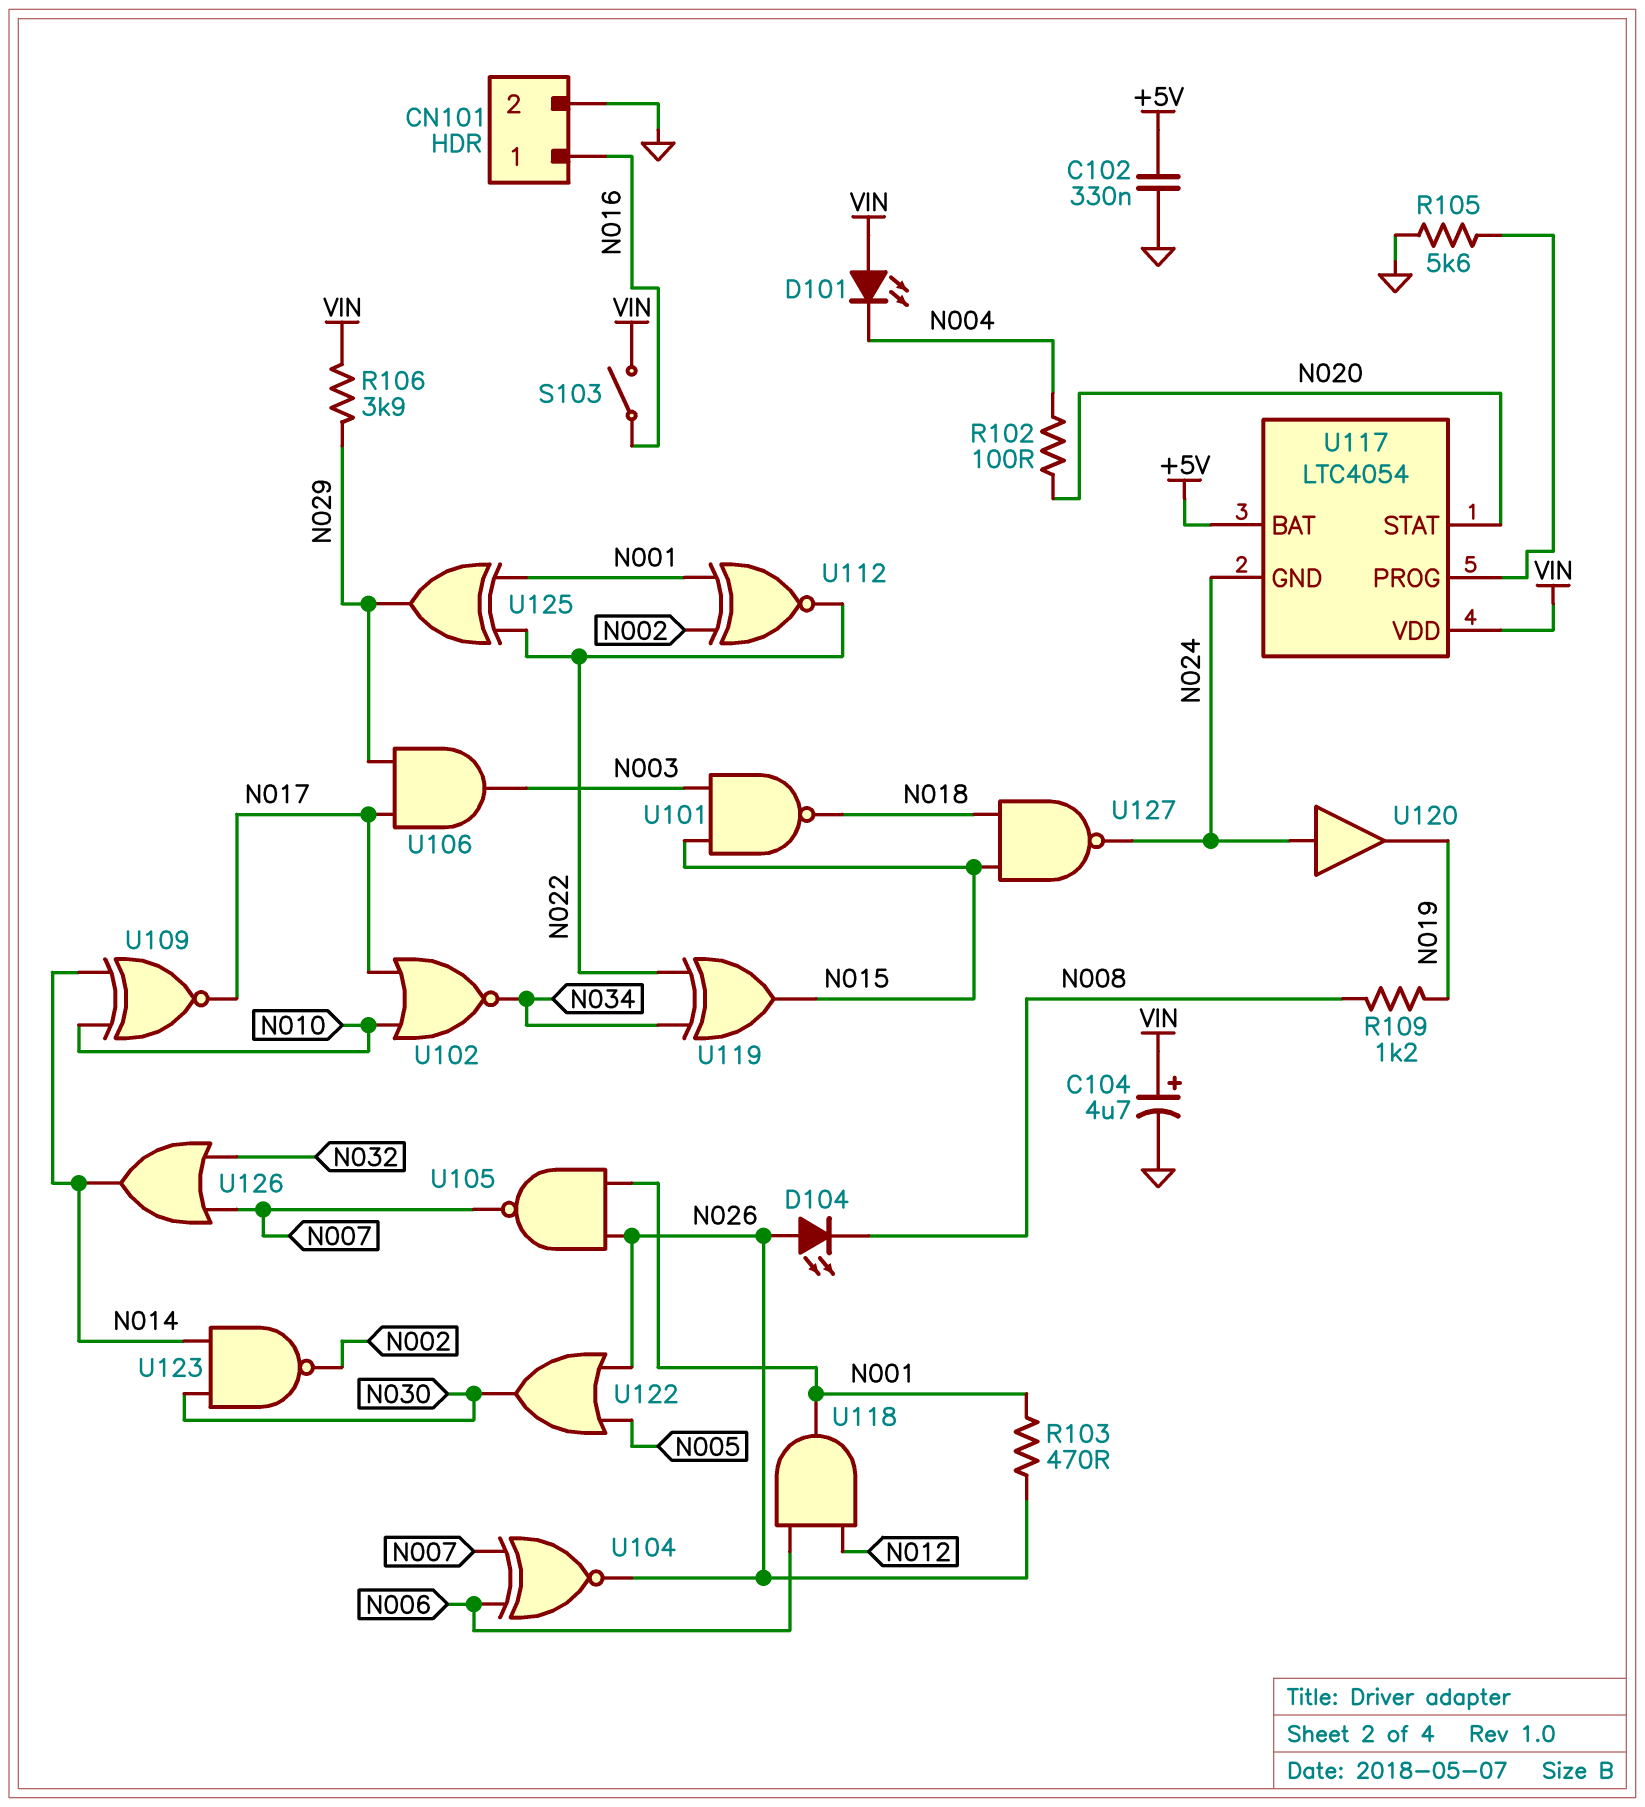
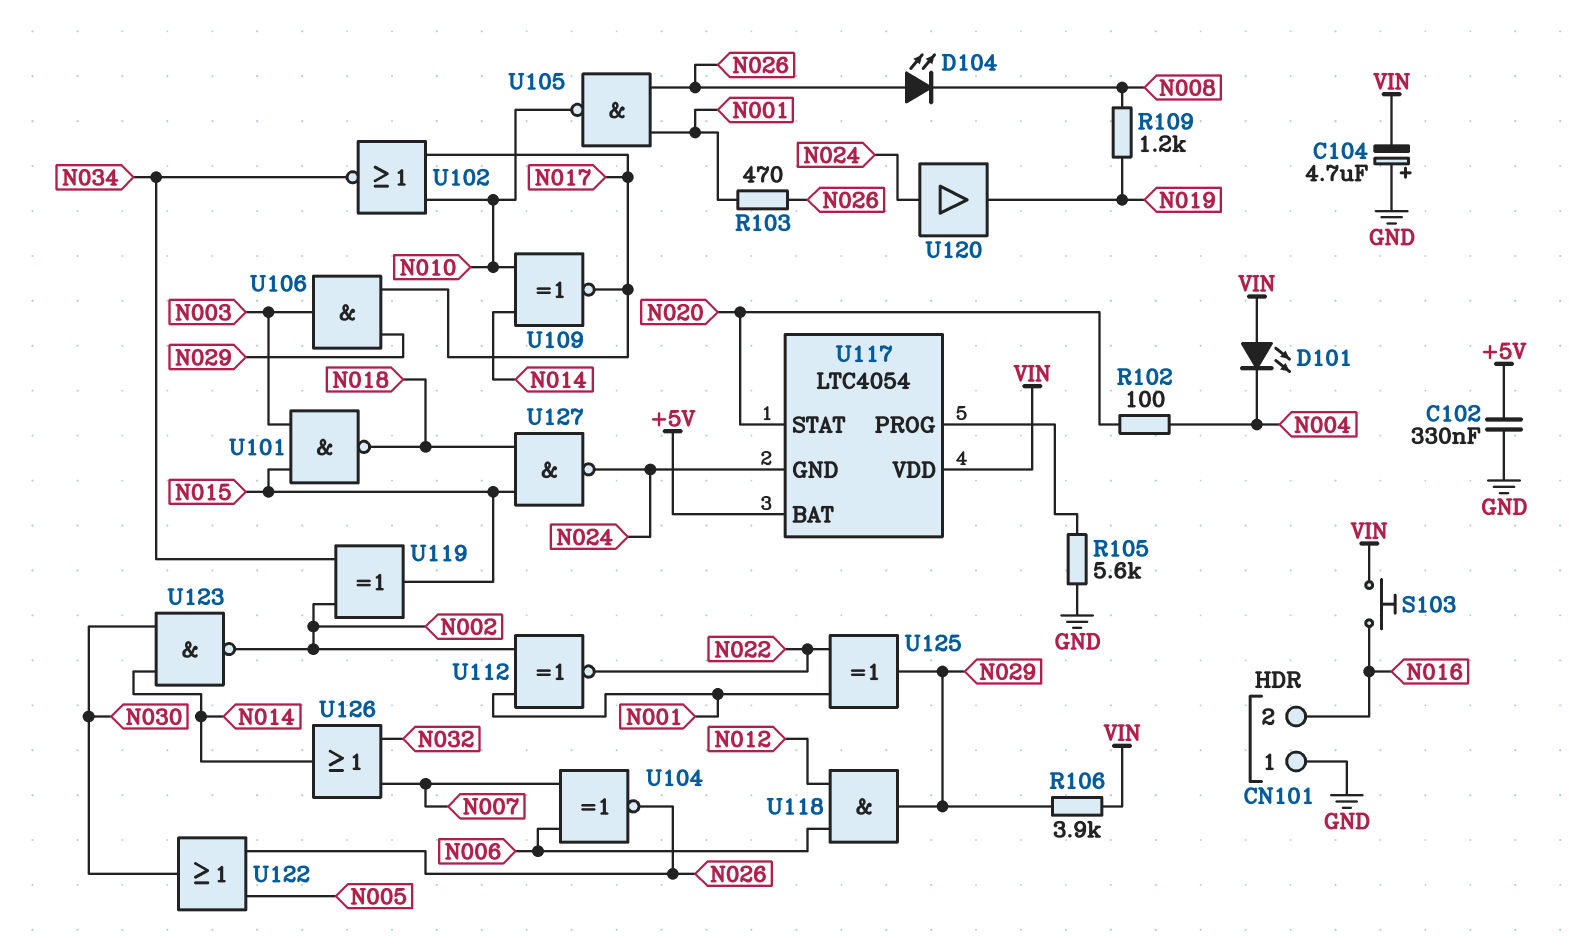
C104: 4.7uF (plus VIN, minus GND) -> 4.7uF (plus GND, minus VIN)
CN101 pin 1: N016 -> GND
CN101 pin 2: GND -> N016
S103: switch (N016, VIN) -> button (N016, VIN)
U105: NAND (in N001, in N026, out N007) -> NAND (in N001, in N026, out N010)
U118: AND (in N006, in N012, out N001) -> AND (in N006, in N012, out N029)
U119: XOR (in N022, in N034, out N015) -> XOR (in N002, in N034, out N015)

